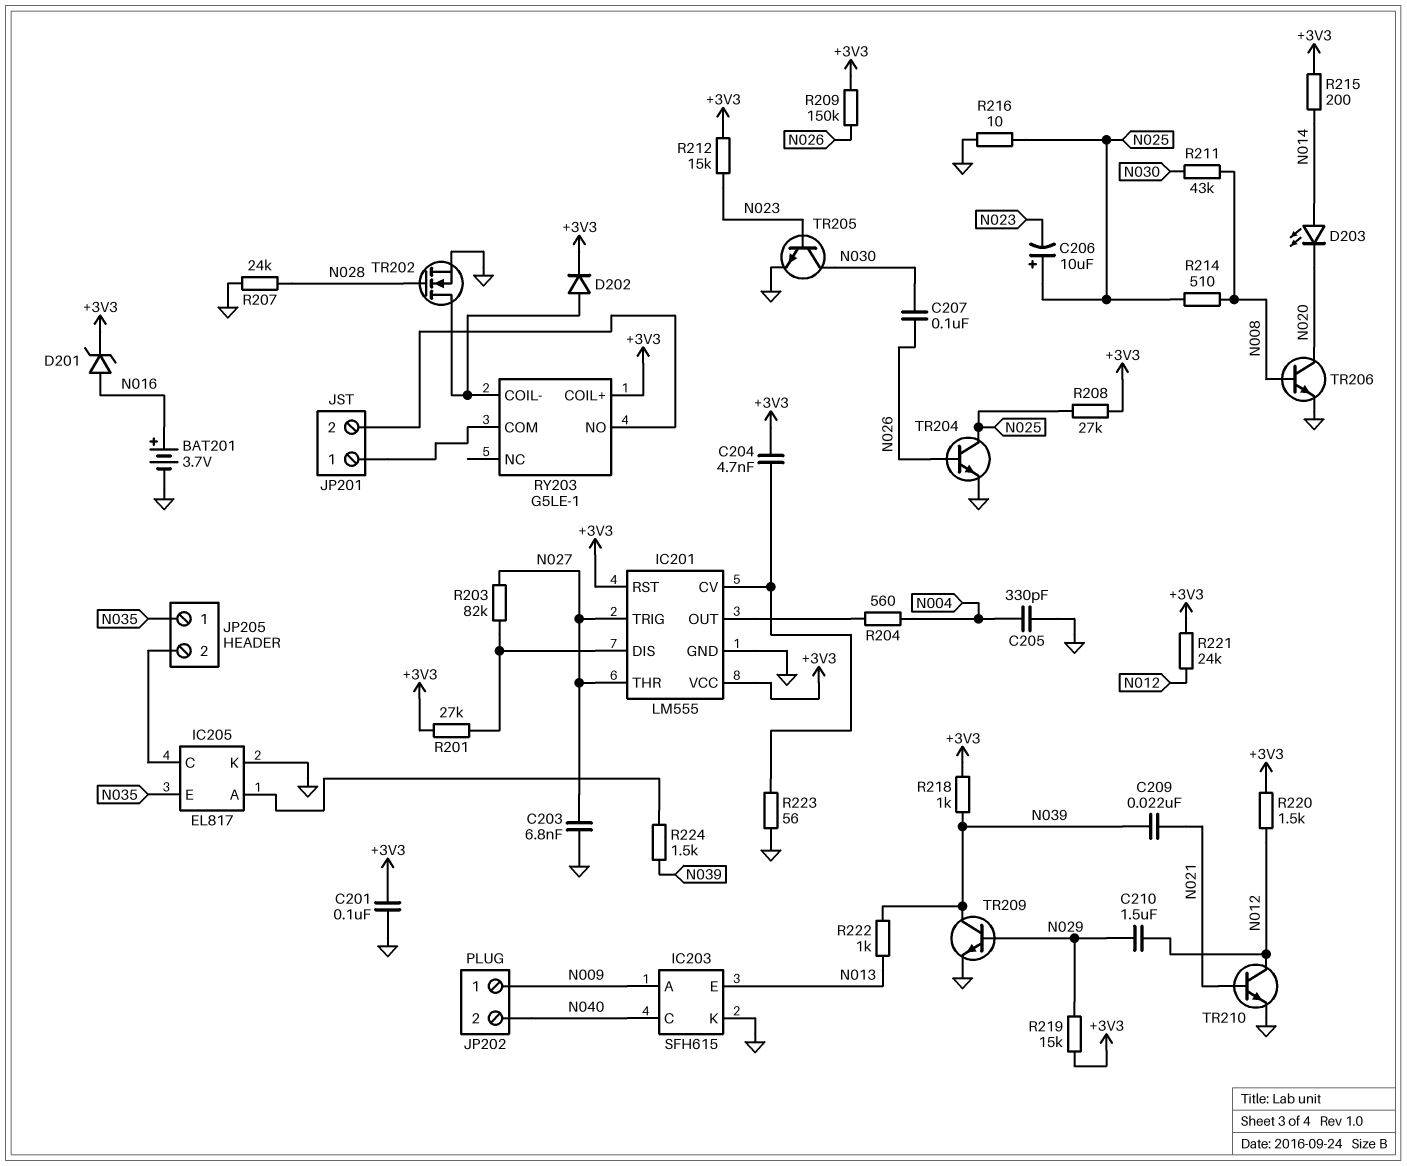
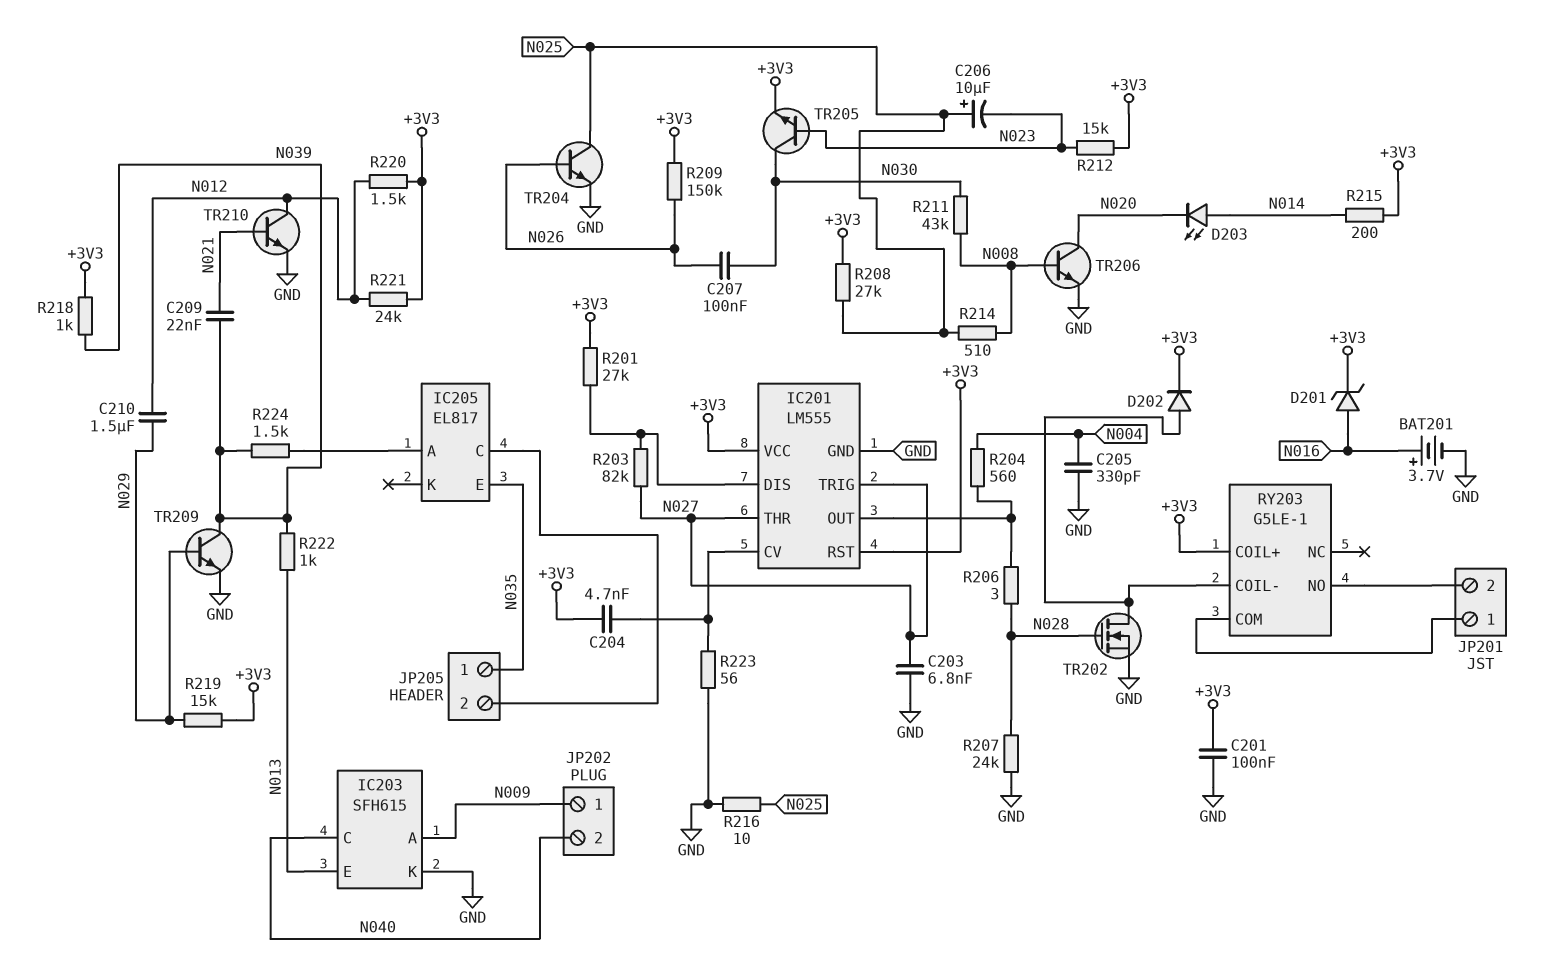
IC205 pin K: GND -> none
R206: none -> 3 (IC201/OUT, N028)
TR205: NPN (B N023, C N030, E GND) -> NPN (B N023, C N030, E +3V3)

